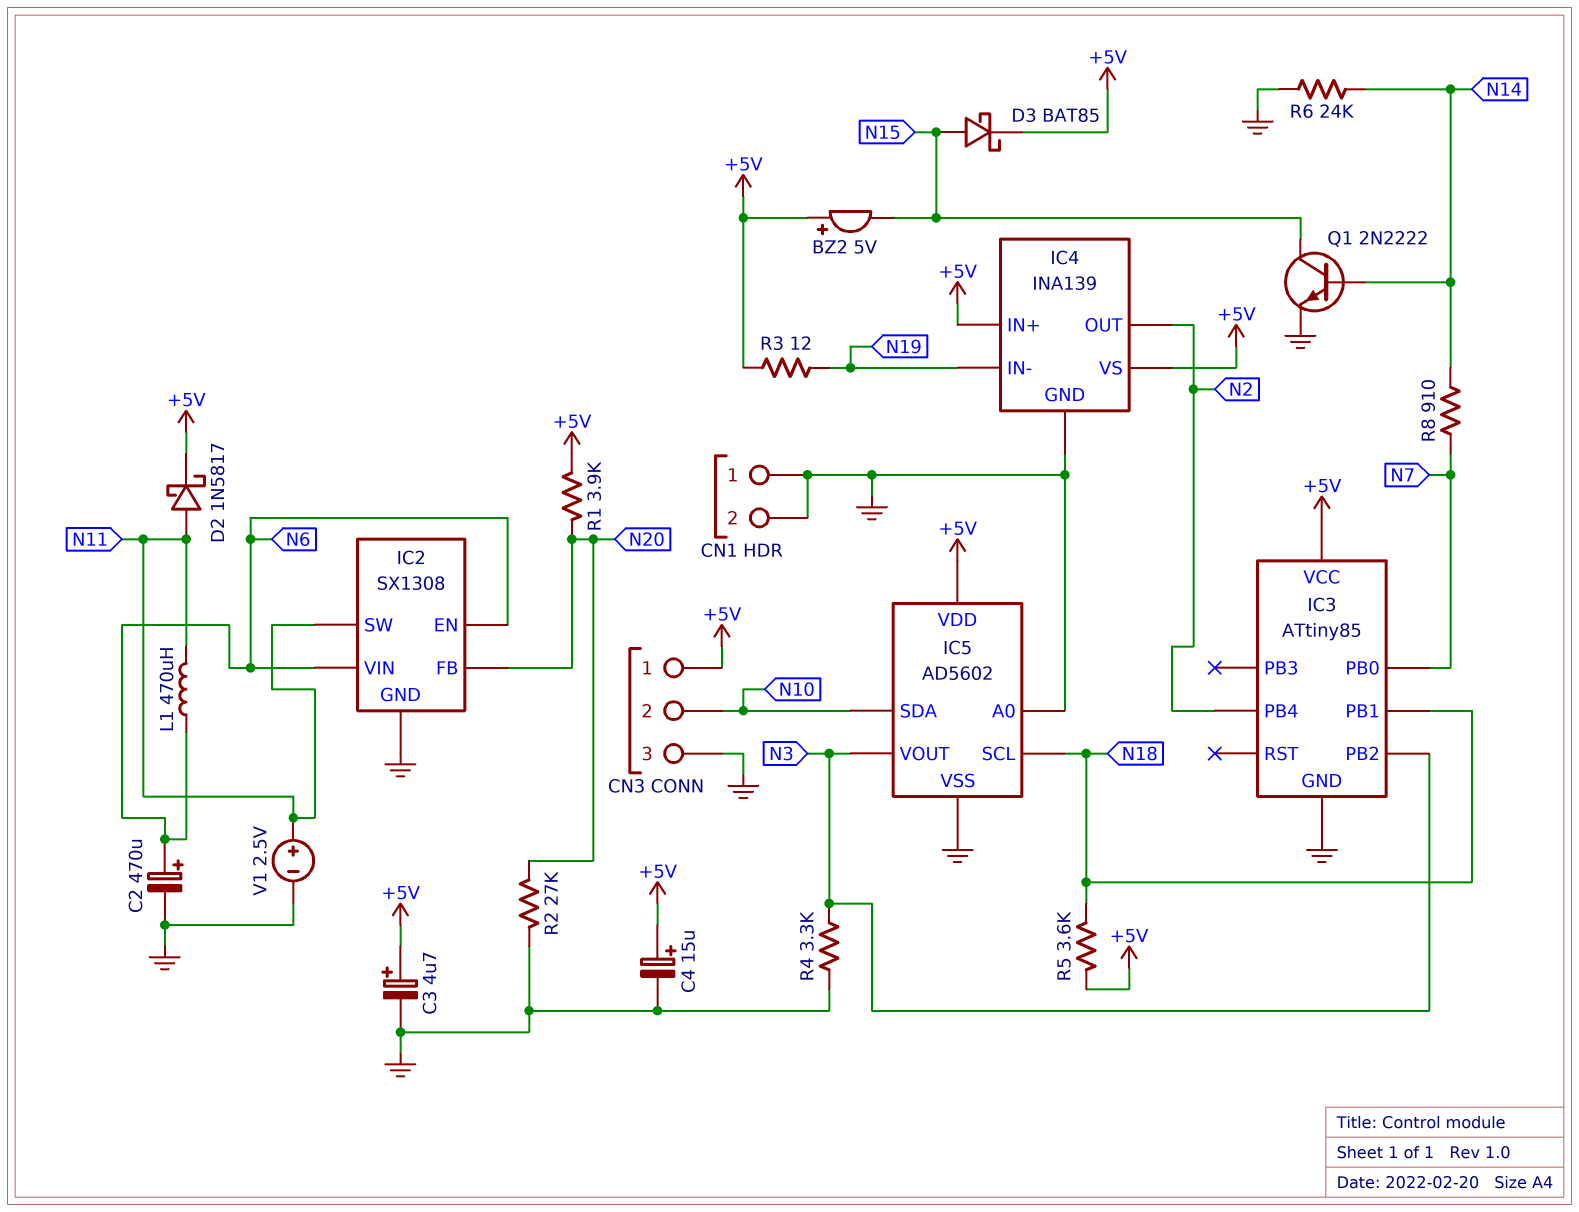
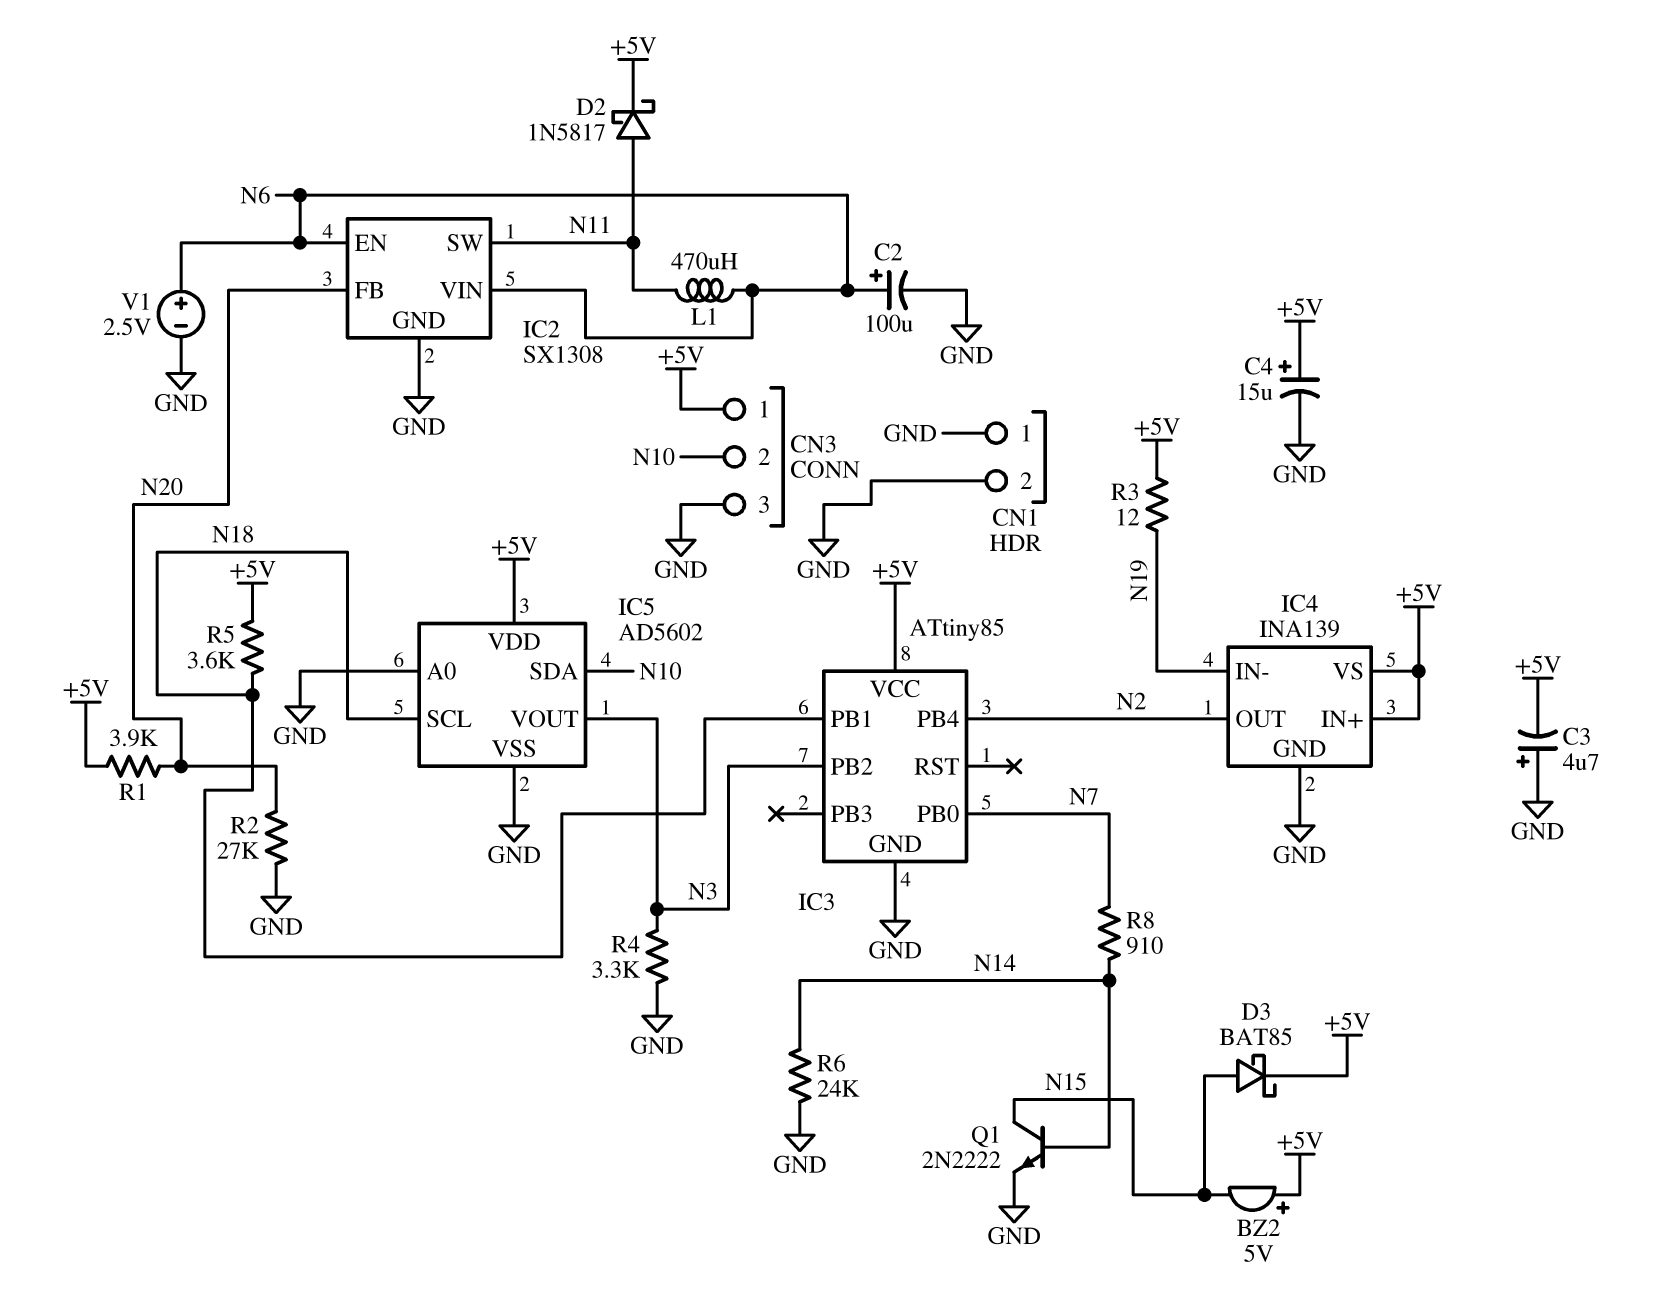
C2: 470uF (plus N6, minus GND) -> 100uF (plus N6, minus GND)
C3: 4.7uF (plus +5V, minus GND) -> 4.7uF (plus GND, minus +5V)
V1: 2.5V (plus N11, minus GND) -> 2.5V (plus N6, minus GND)

